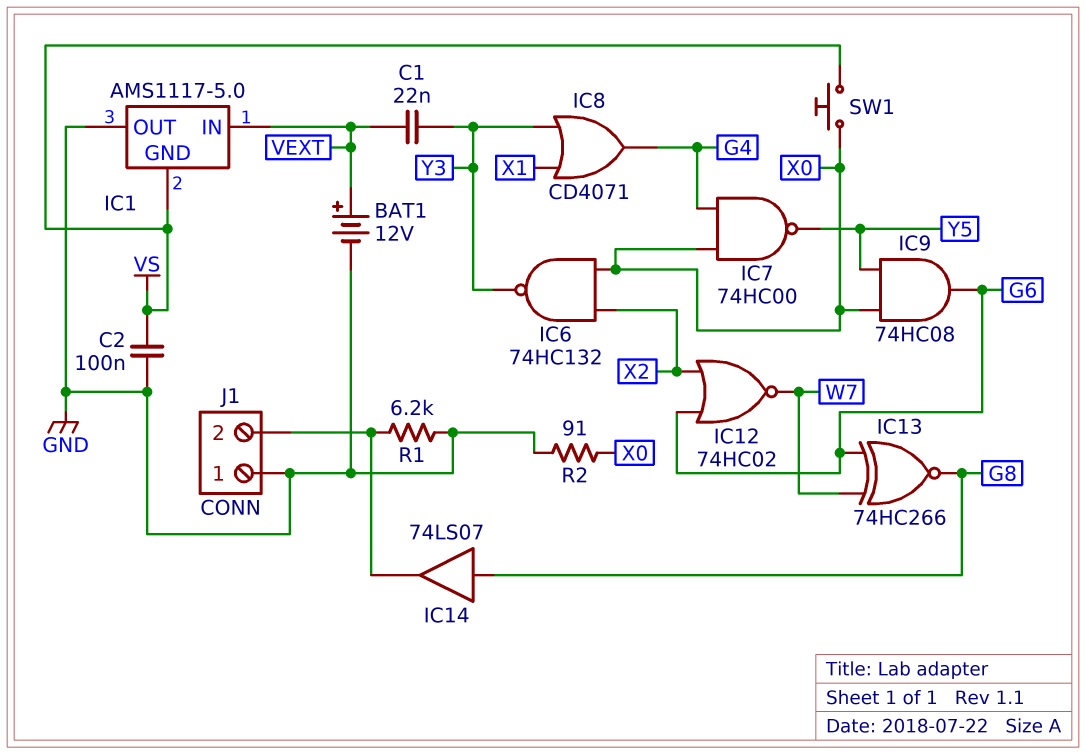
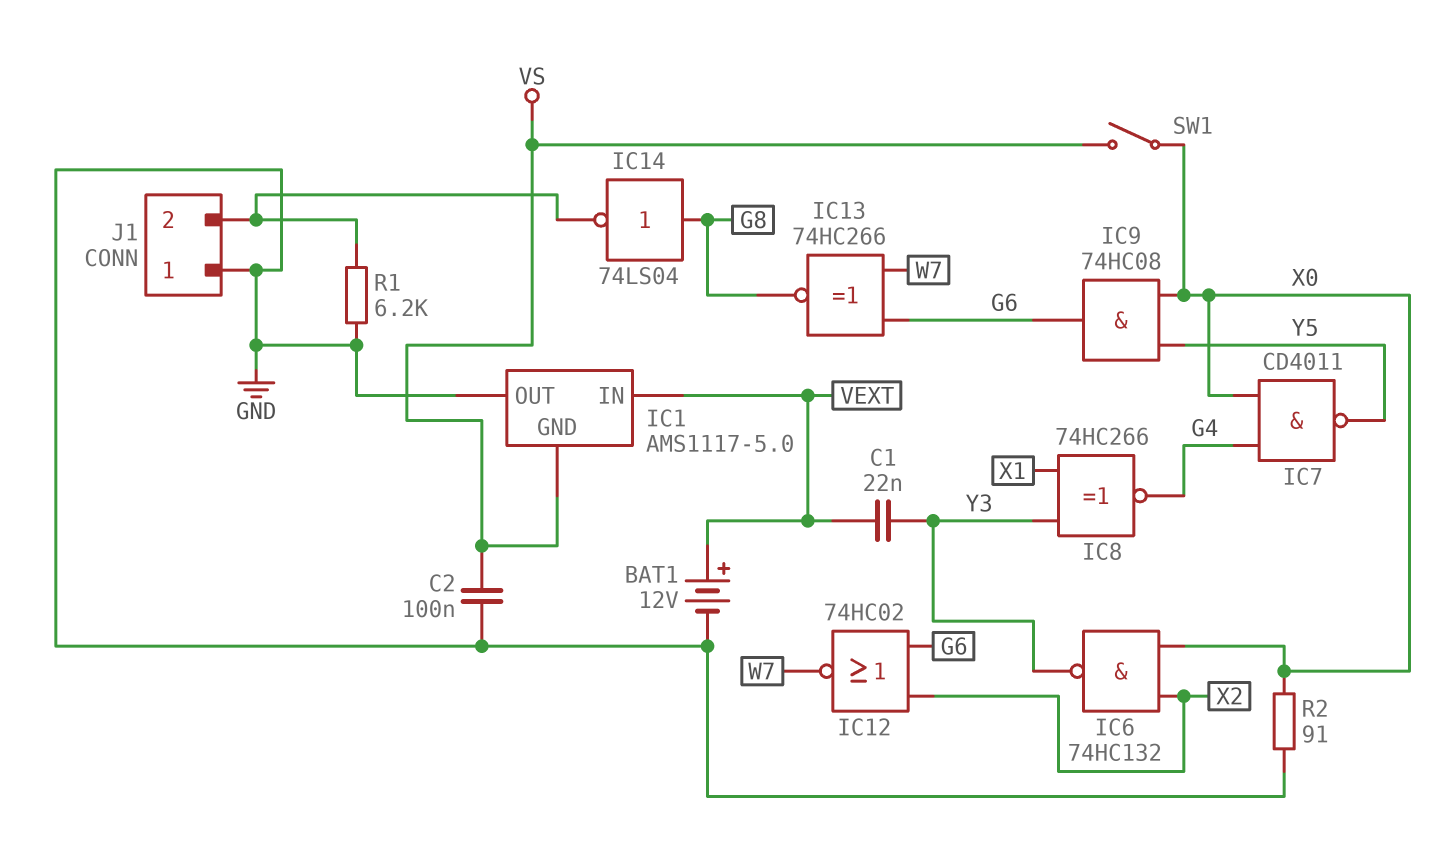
IC7: NAND 74HC00 (in G4, in X0, out Y5) -> NAND CD4011 (in G4, in X0, out Y5)
IC8: OR CD4071 (in X1, in Y3, out G4) -> XNOR 74HC266 (in X1, in Y3, out G4)
IC14: buffer 74LS07 (in G8, out J1/2) -> NOT 74LS04 (in G8, out J1/2)
SW1: button (VS, X0) -> switch (VS, X0)

